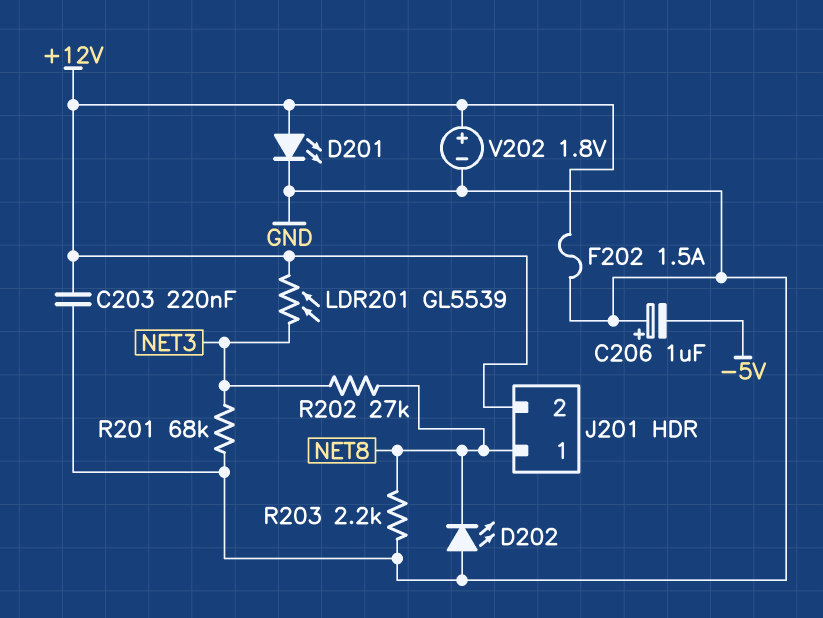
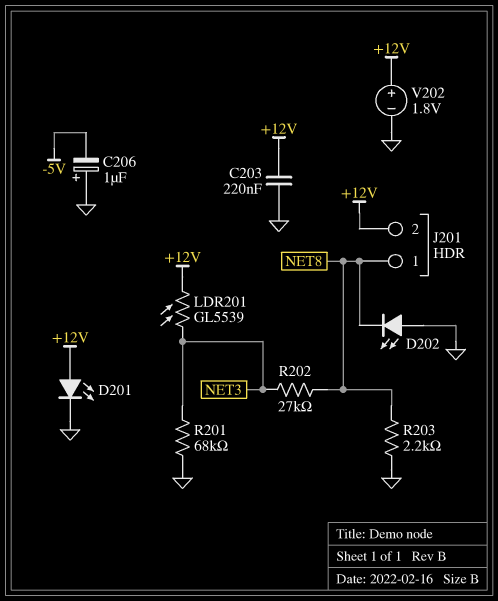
F202: 1.5A (+12V, GND) -> none

